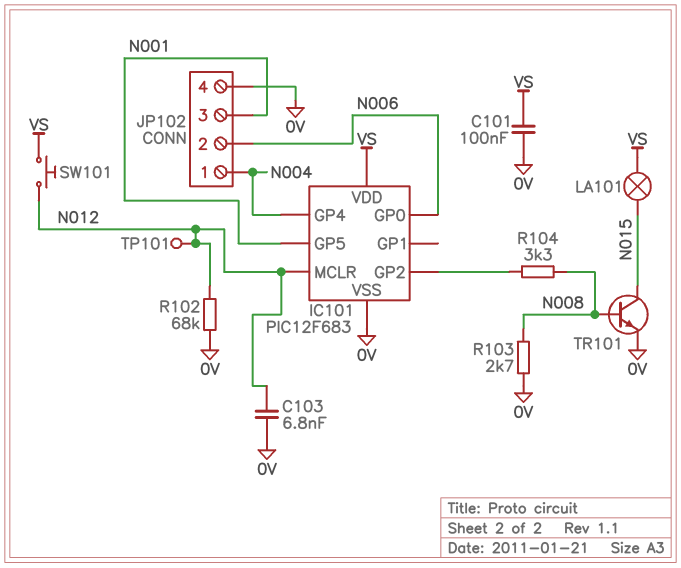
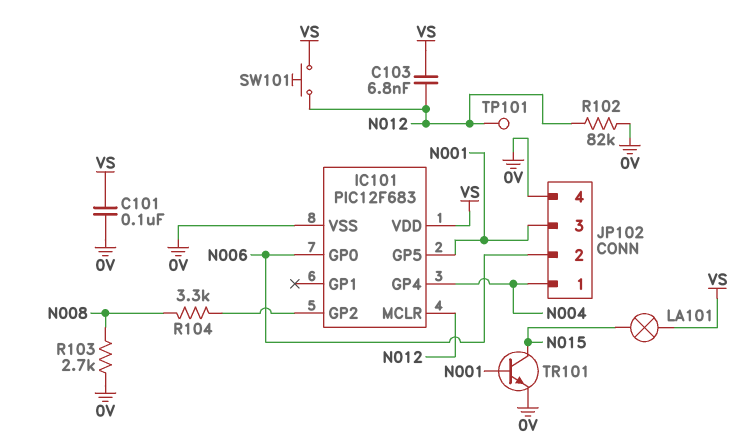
C103: 6.8nF (0V, N012) -> 6.8nF (N012, VS)
R102: 68k (0V, N012) -> 82k (0V, N012)
TR101: NPN (B N008, C N015, E 0V) -> NPN (B N001, C N015, E 0V)

